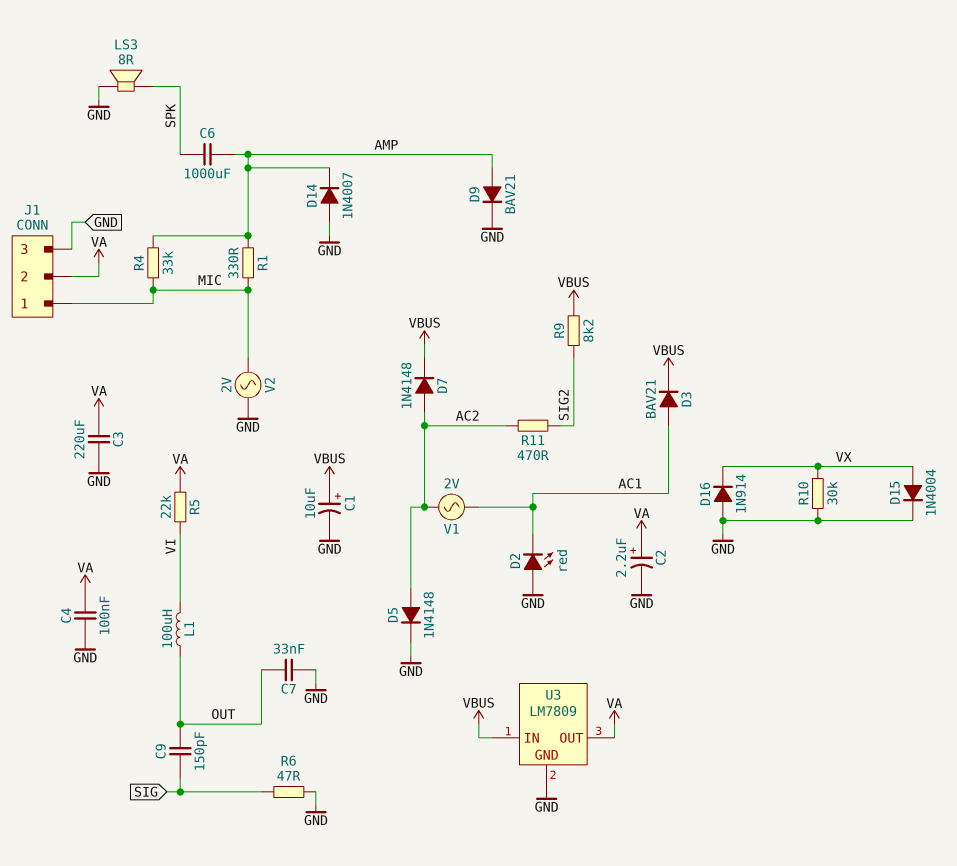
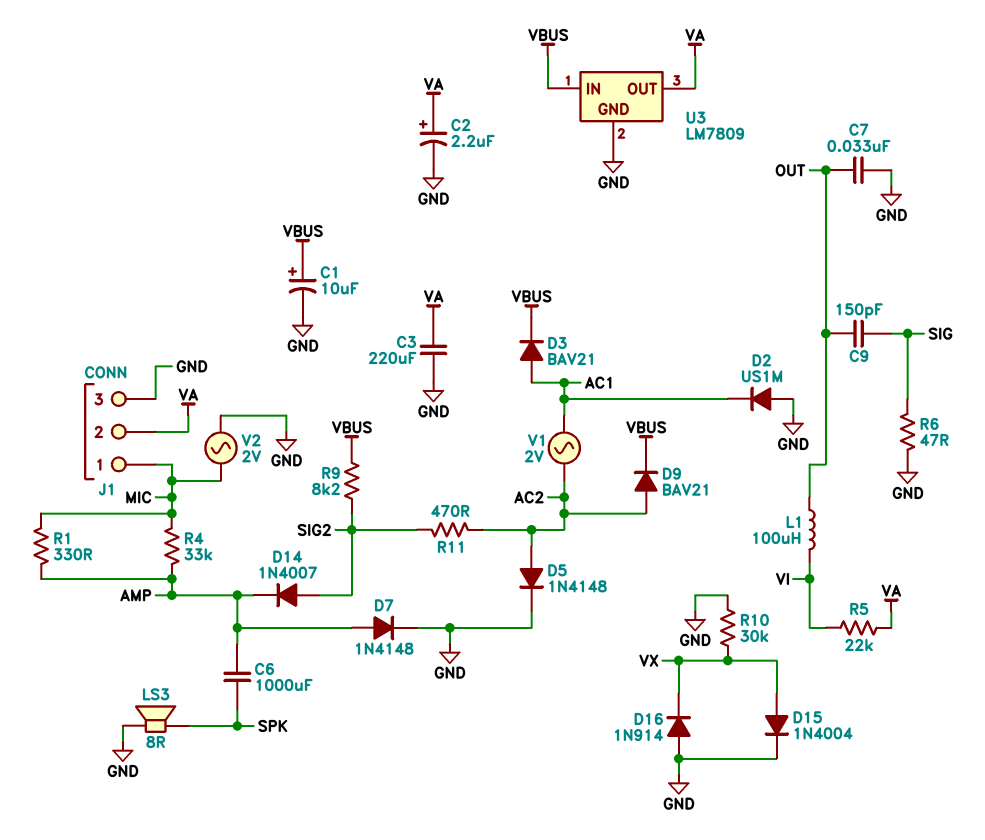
C4: 100nF (GND, VA) -> none
D2: LED red (A GND, K AC1) -> diode US1M (A GND, K AC1)
D7: diode 1N4148 (A AC2, K VBUS) -> diode 1N4148 (A AMP, K GND)
D9: diode BAV21 (A AMP, K GND) -> diode BAV21 (A AC2, K VBUS)
D14: diode 1N4007 (A GND, K AMP) -> diode 1N4007 (A SIG2, K AMP)

